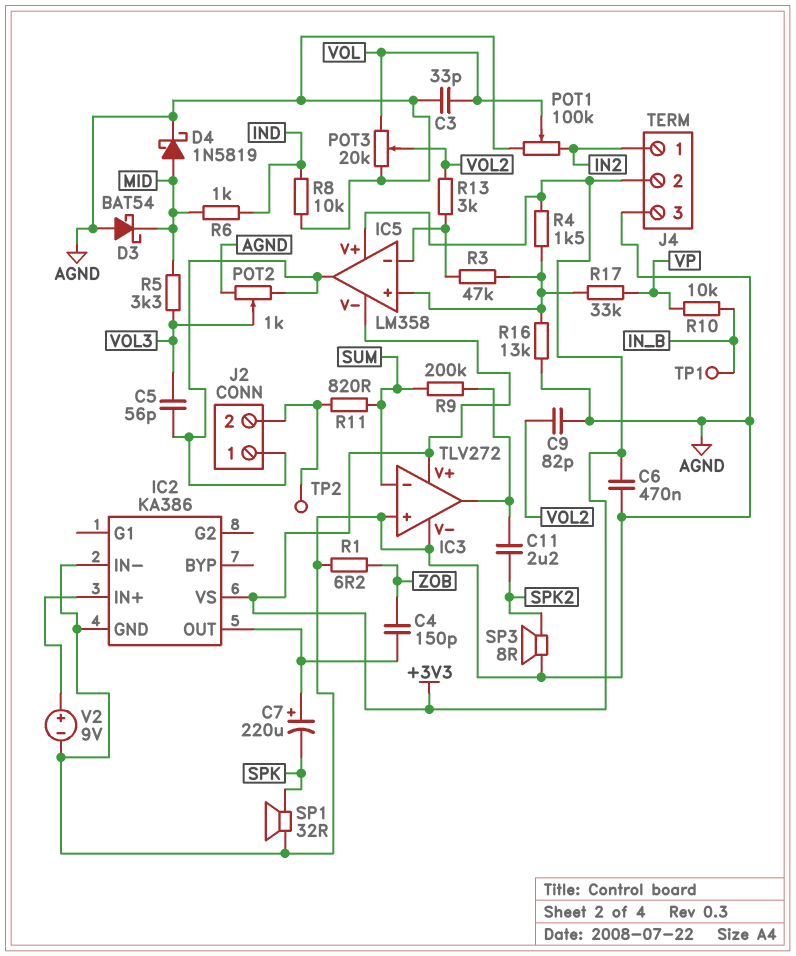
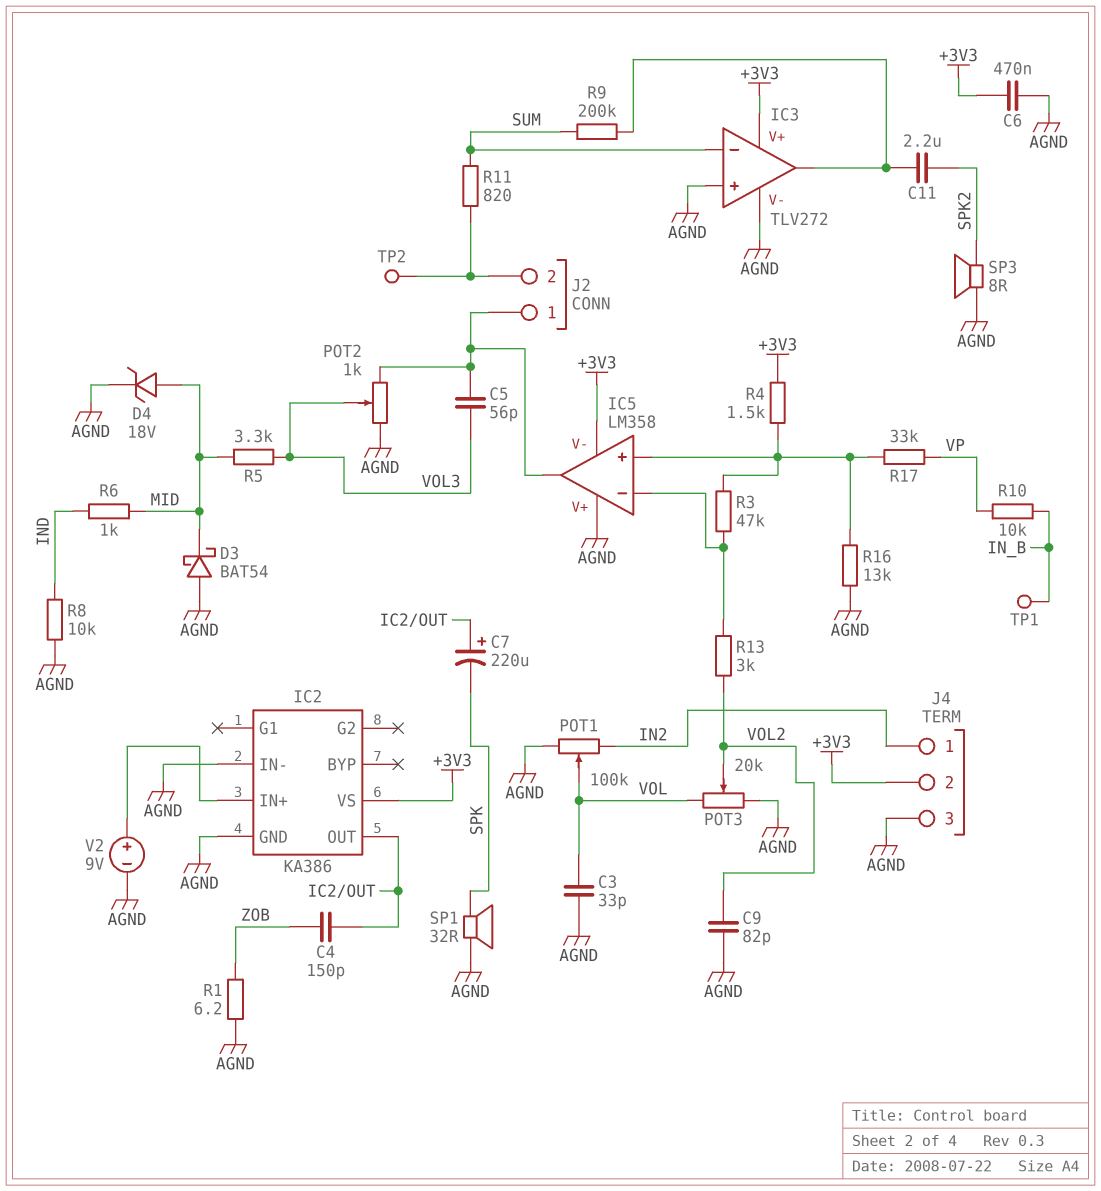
D4: schottky 1N5819 (A MID, K AGND) -> zener 18V (A MID, K AGND)
IC5 pin V+: +3V3 -> AGND

